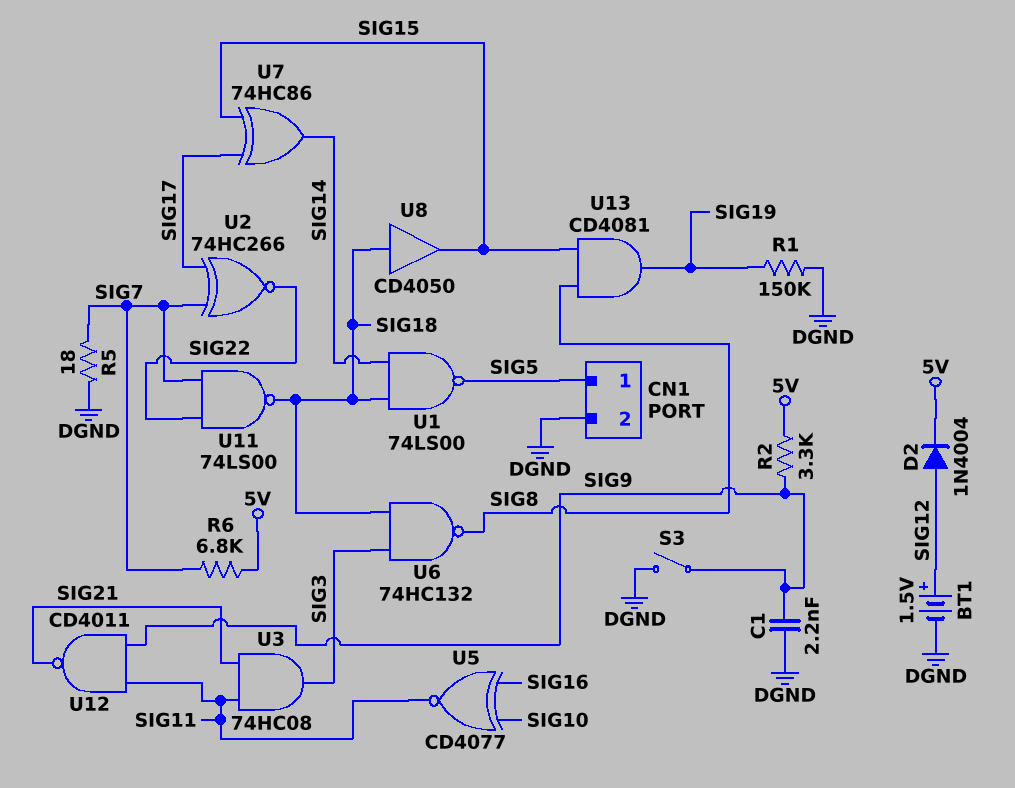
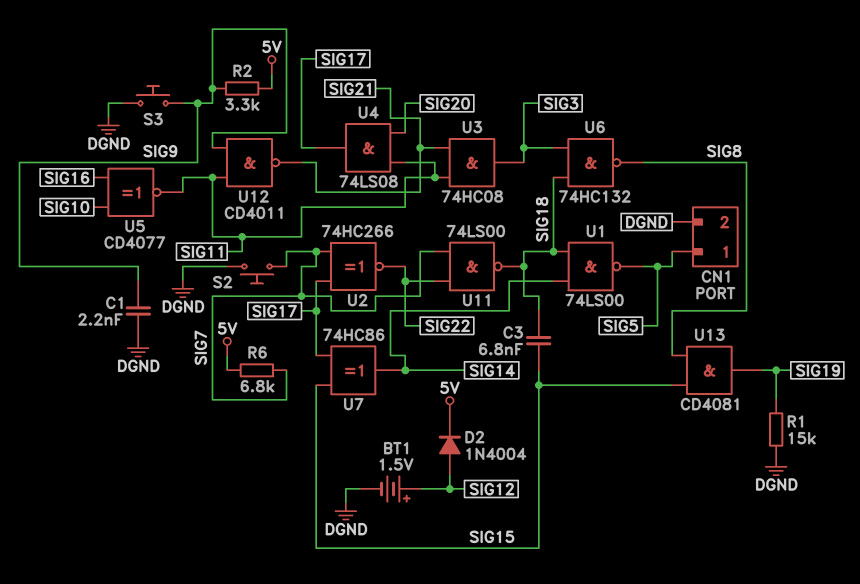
C3: none -> 6.8nF (SIG15, SIG18)
R1: 150k (DGND, SIG19) -> 15k (DGND, SIG19)
R5: 18 (DGND, SIG7) -> none
S2: none -> button (DGND, SIG7)
S3: switch (DGND, SIG9) -> button (DGND, SIG9)
U4: none -> AND 74LS08 (in SIG11, in SIG20, out SIG17)
U8: buffer CD4050 (in SIG18, out SIG15) -> none

